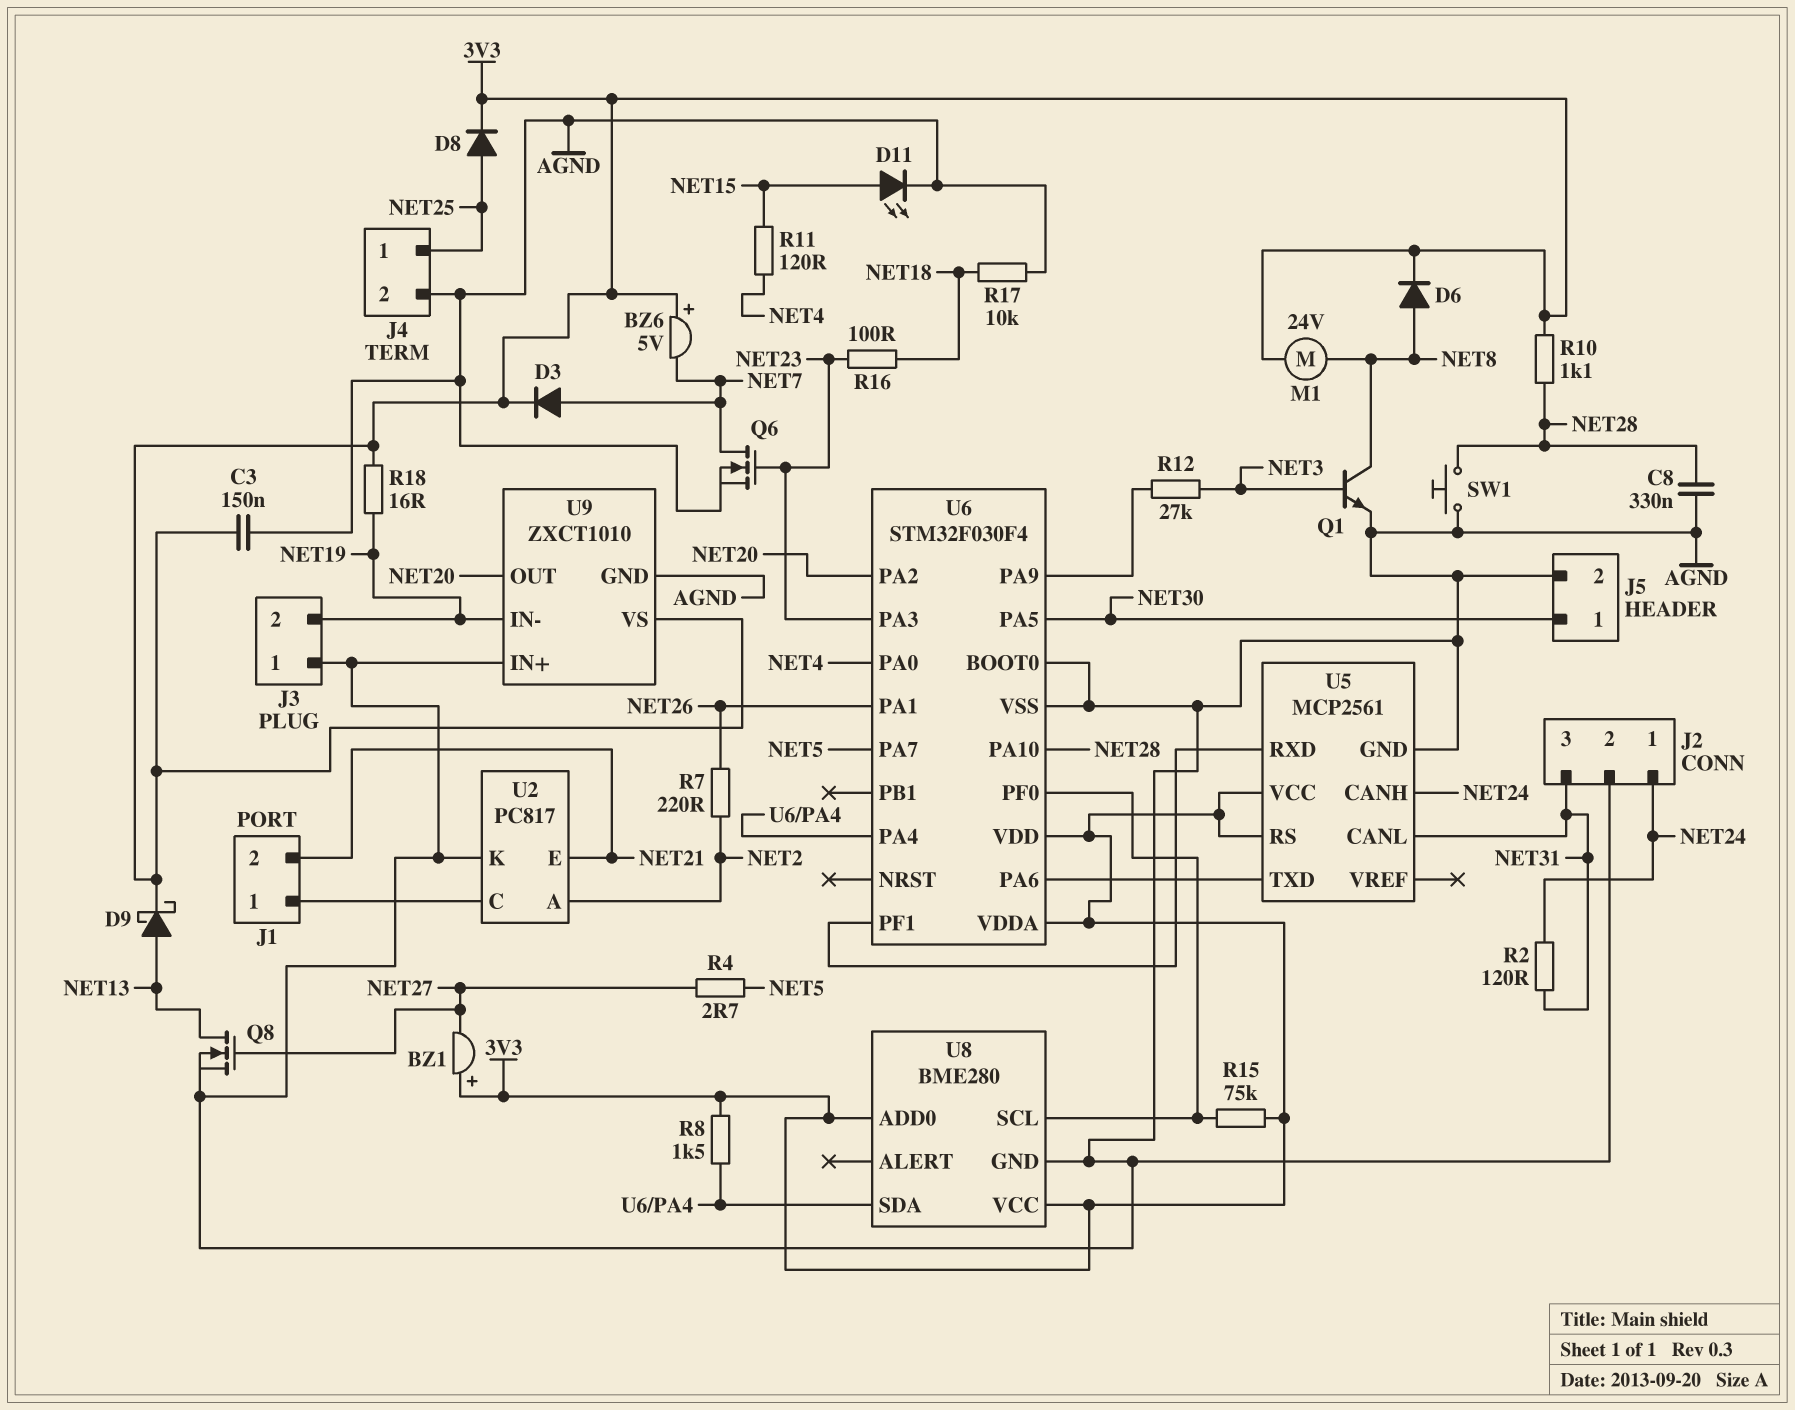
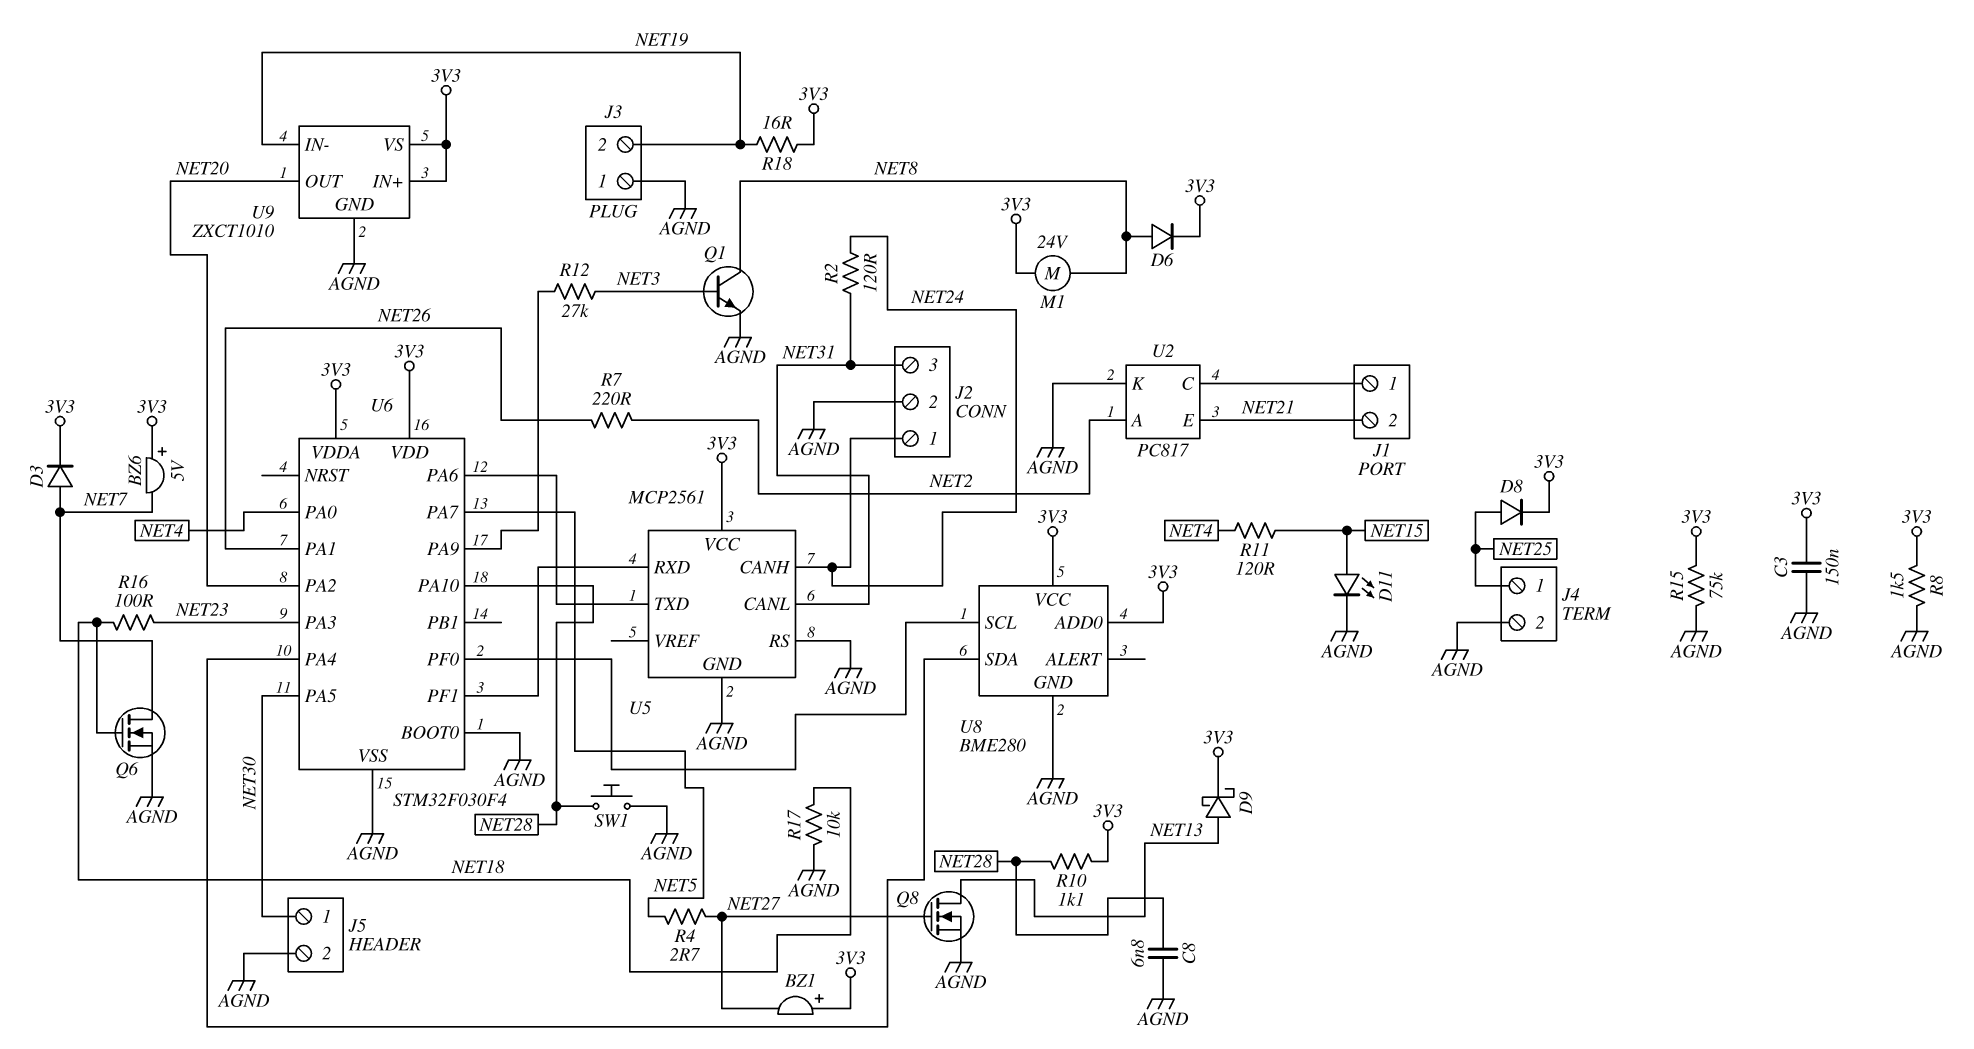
C8: 330nF (AGND, NET28) -> 6.8nF (AGND, NET28)
Q6: NMOS (G NET23, D NET7, S AGND) -> NMOS (G NET18, D NET7, S AGND)
R8: 1.5k (3V3, U6/PA4) -> 1.5k (3V3, AGND)
R15: 75k (3V3, U6/PF0) -> 75k (3V3, AGND)
U5 pin RS: 3V3 -> AGND
U9 pin IN+: AGND -> 3V3

